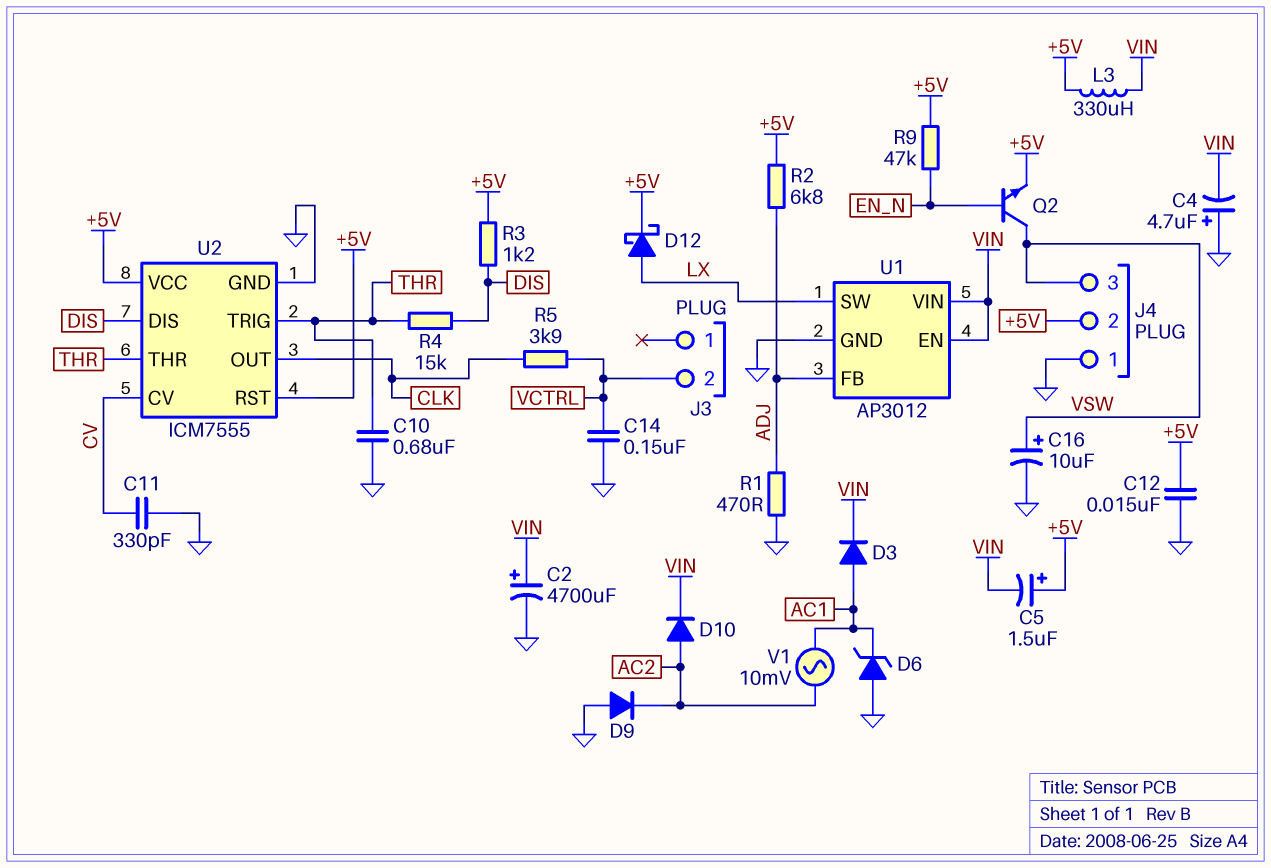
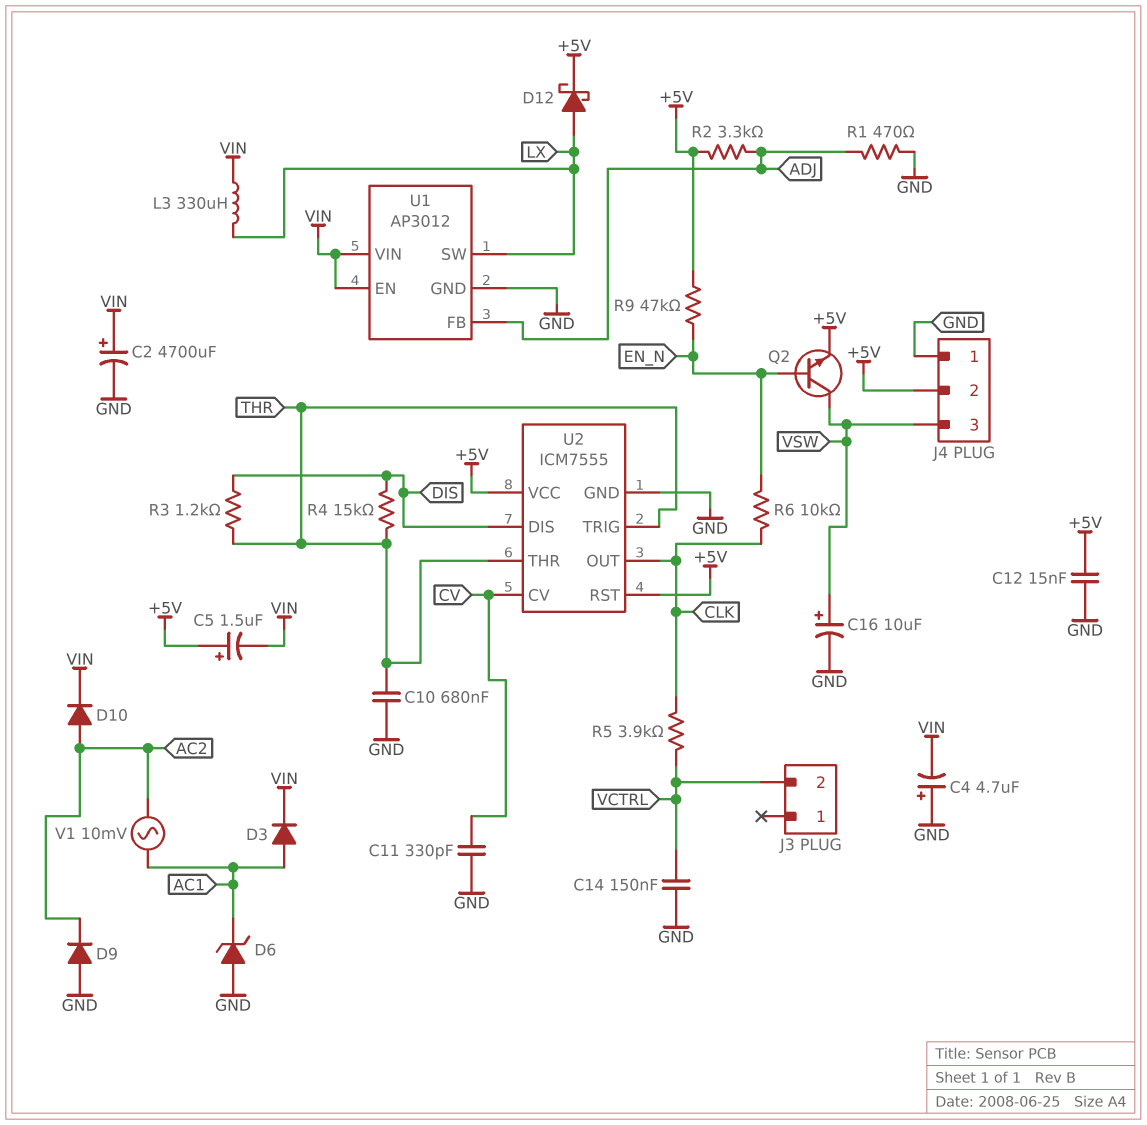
L3: 330uH (+5V, VIN) -> 330uH (LX, VIN)
R2: 6.8k (+5V, ADJ) -> 3.3k (+5V, ADJ)
R3: 1.2k (+5V, DIS) -> 1.2k (DIS, THR)
R6: none -> 10k (CLK, EN_N)

